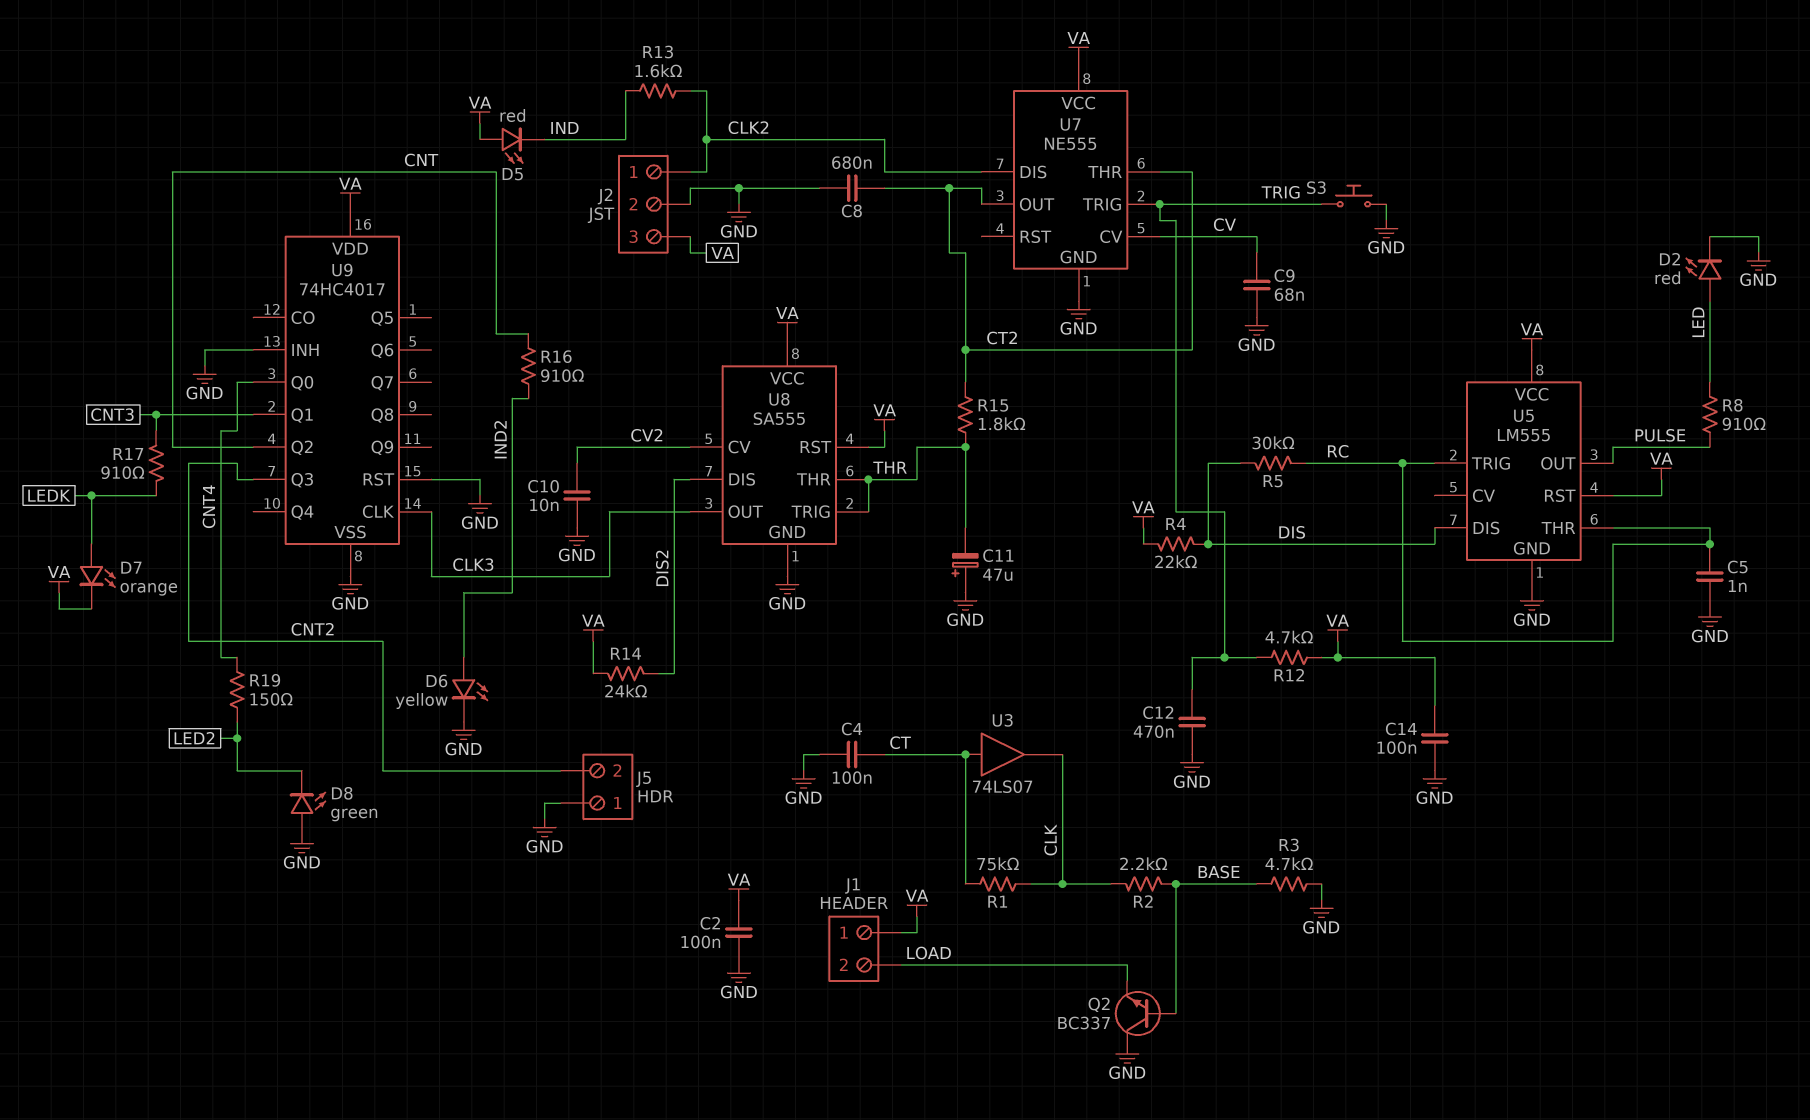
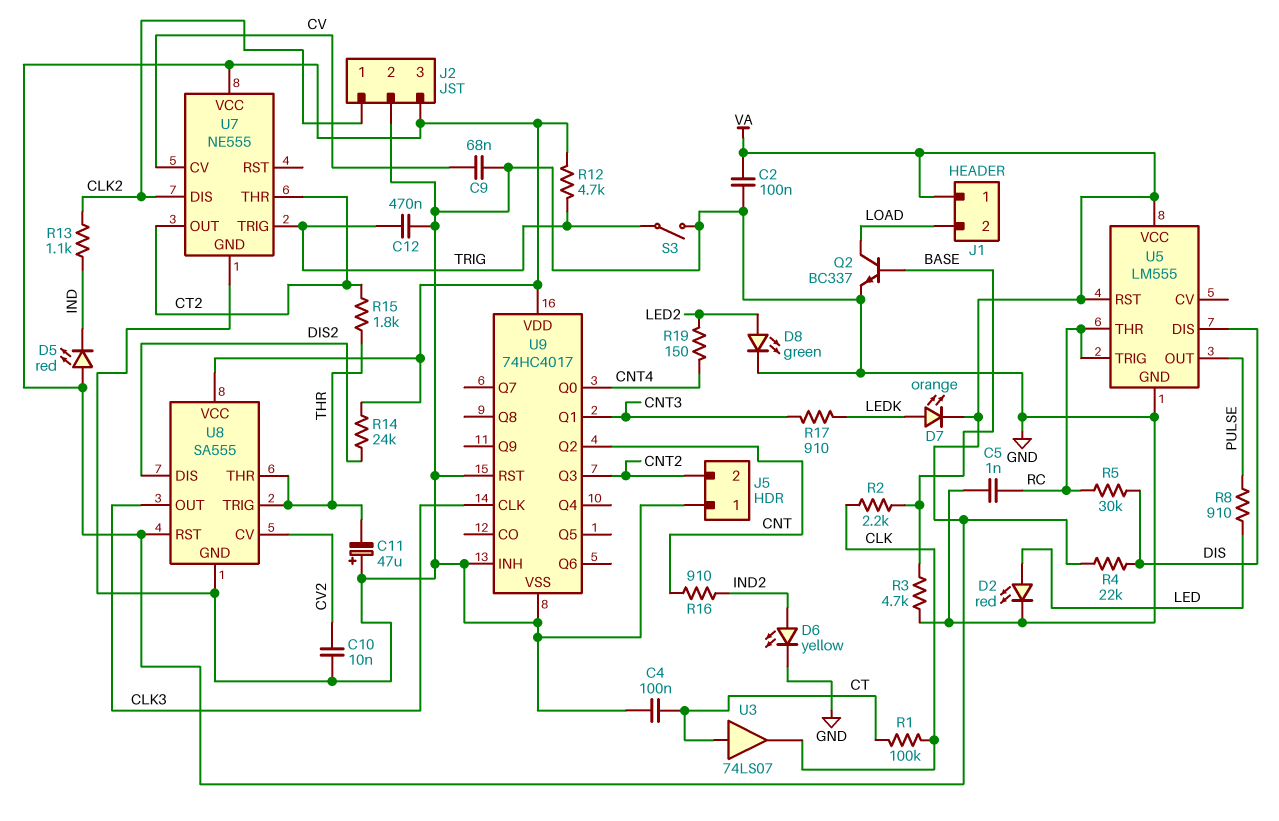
C8: 680nF (CT2, GND) -> none
C14: 100nF (GND, VA) -> none
D8: LED green (A GND, K LED2) -> LED green (A LED2, K GND)
Q2: NPN BC337 (B BASE, C GND, E LOAD) -> NPN BC337 (B BASE, C LOAD, E GND)
R1: 75k (CLK, CT) -> 100k (CLK, CT)
R13: 1.6k (CLK2, IND) -> 1.1k (CLK2, IND)
S3: button (GND, TRIG) -> switch (GND, TRIG)

